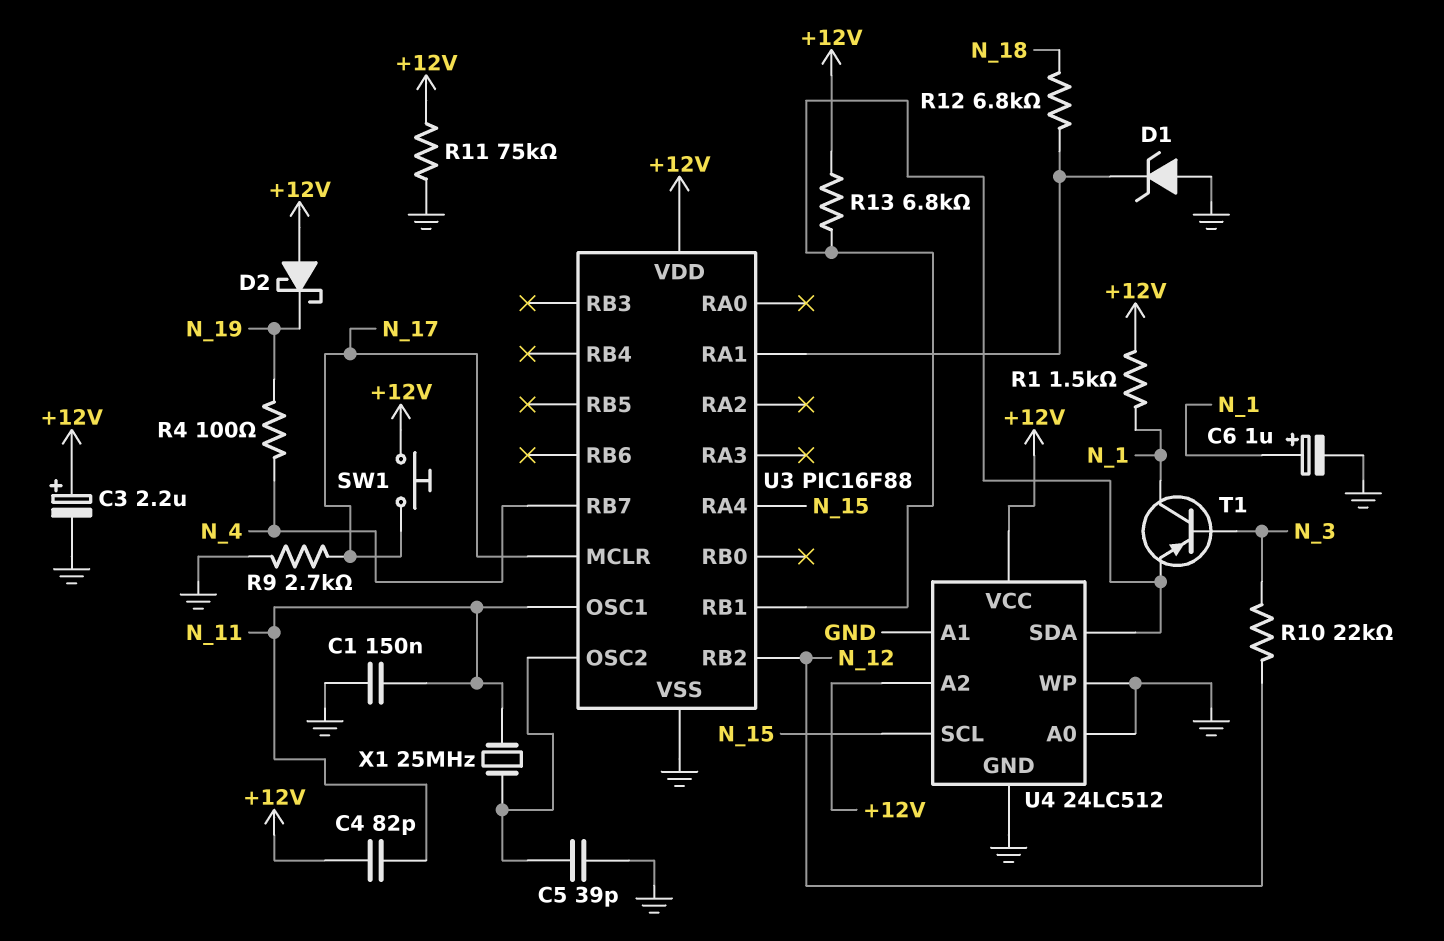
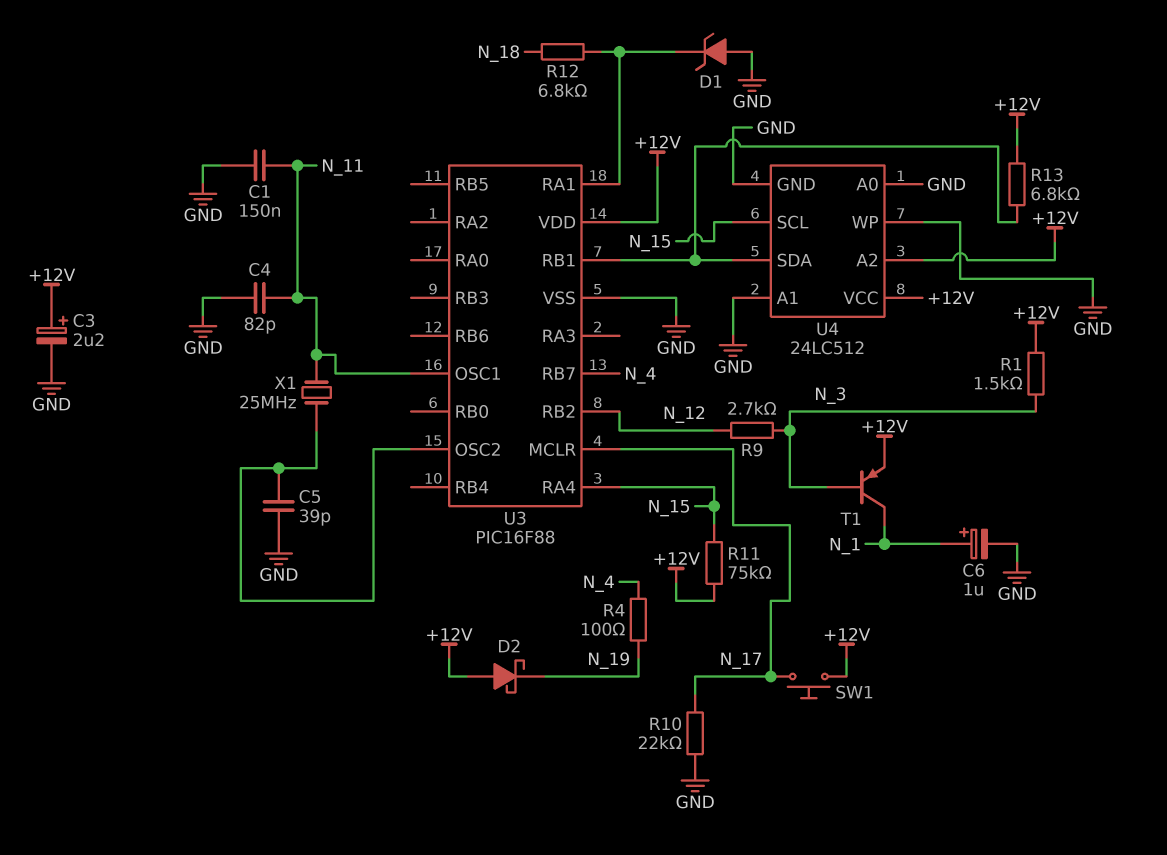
C4: 82pF (+12V, N_11) -> 82pF (GND, N_11)
R1: 1.5k (+12V, N_1) -> 1.5k (+12V, N_3)
R9: 2.7k (GND, N_17) -> 2.7k (N_3, N_12)
R10: 22k (N_3, N_12) -> 22k (GND, N_17)
R11: 75k (+12V, GND) -> 75k (+12V, N_15)
T1: PNP (B N_3, C N_1, E U3/RB1) -> PNP (B N_3, C N_1, E +12V)

